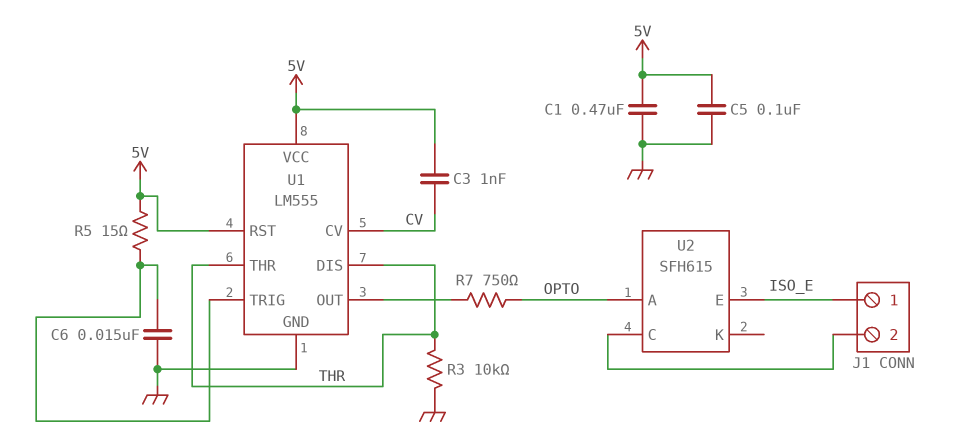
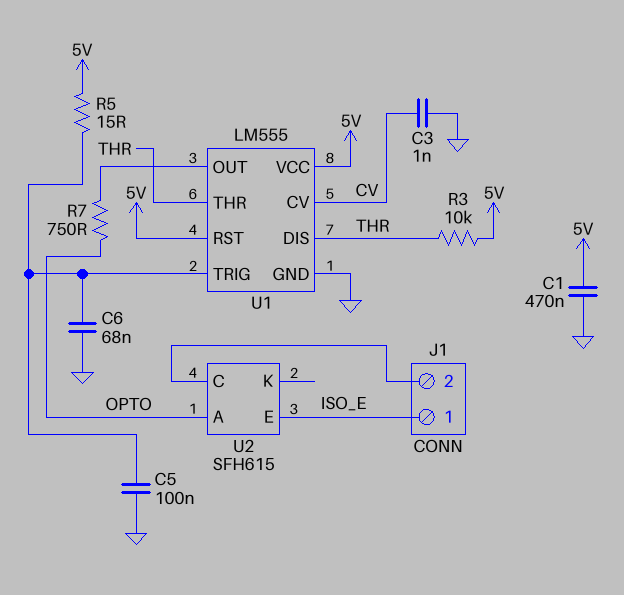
C3: 1nF (5V, CV) -> 1nF (CV, GND)
C5: 100nF (5V, GND) -> 100nF (GND, U1/TRIG)
C6: 15nF (GND, U1/TRIG) -> 68nF (GND, U1/TRIG)
R3: 10k (GND, THR) -> 10k (5V, THR)

